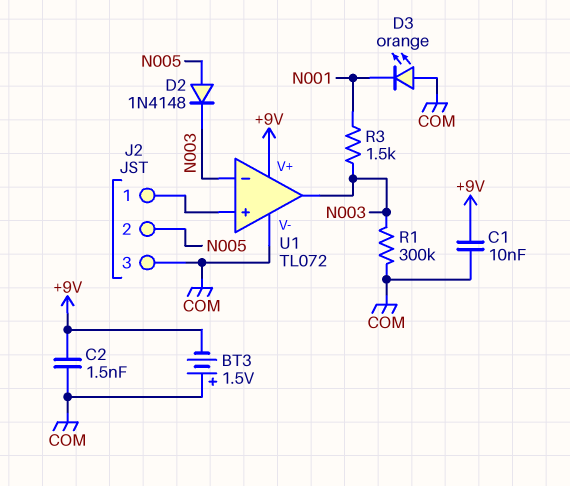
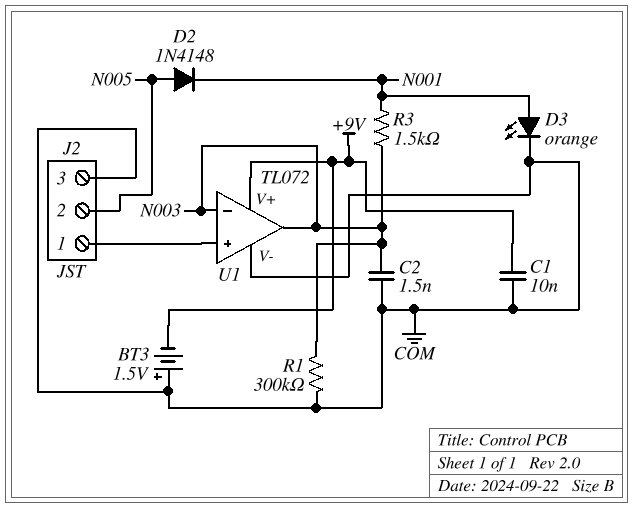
C2: 1.5nF (+9V, COM) -> 1.5nF (COM, N003)
D2: diode 1N4148 (A N005, K N003) -> diode 1N4148 (A N005, K N001)
D3: LED orange (A COM, K N001) -> LED orange (A N001, K COM)

